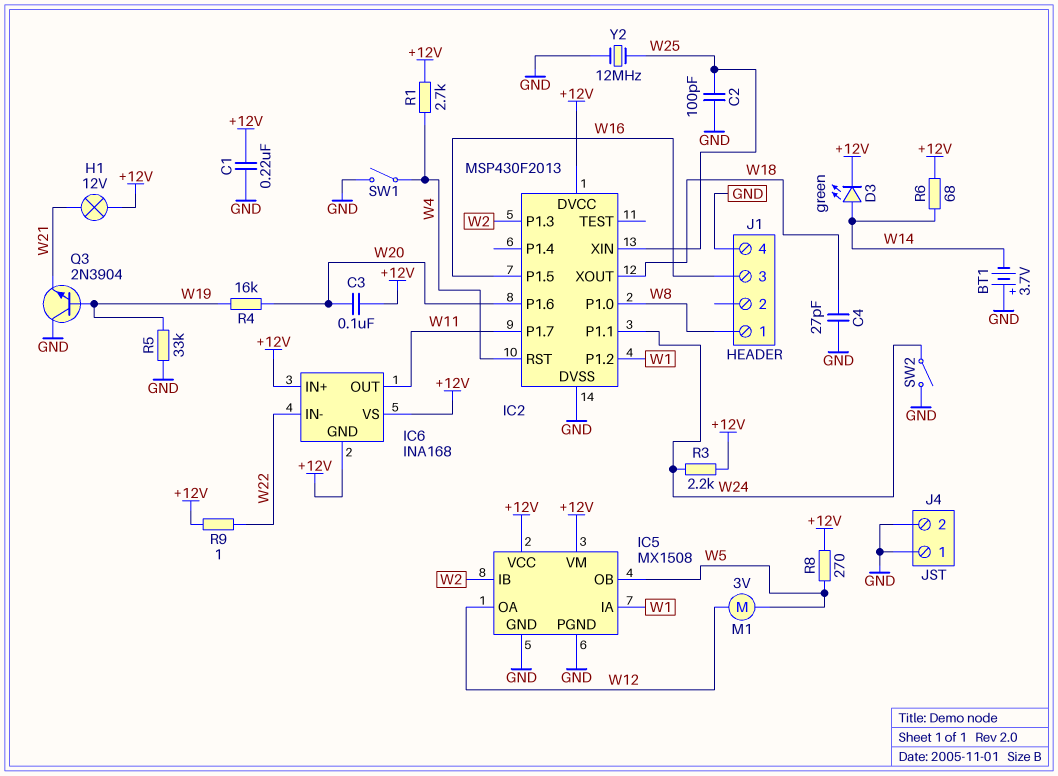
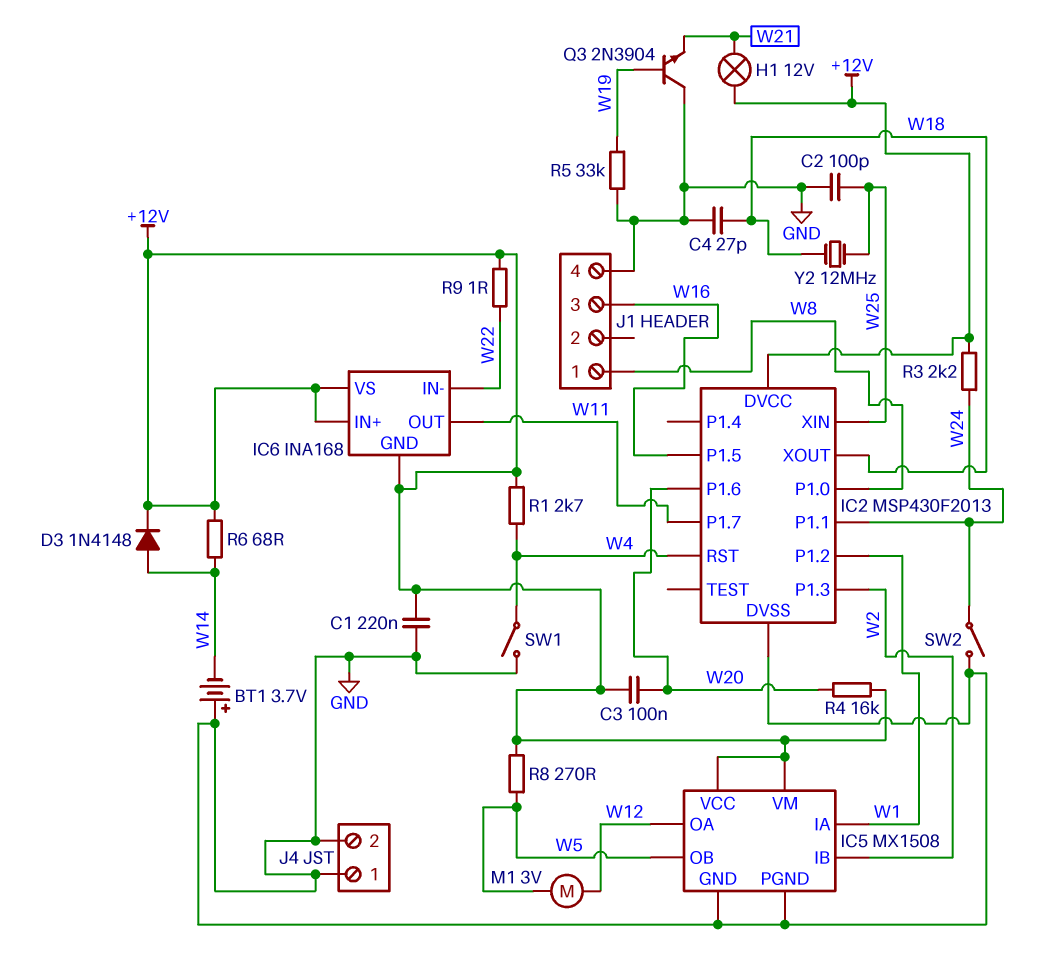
D3: LED green (A W14, K +12V) -> diode 1N4148 (A W14, K +12V)
R4: 16k (W19, W20) -> 16k (+12V, W20)
Y2: 12MHz (GND, W25) -> 12MHz (W18, W25)

